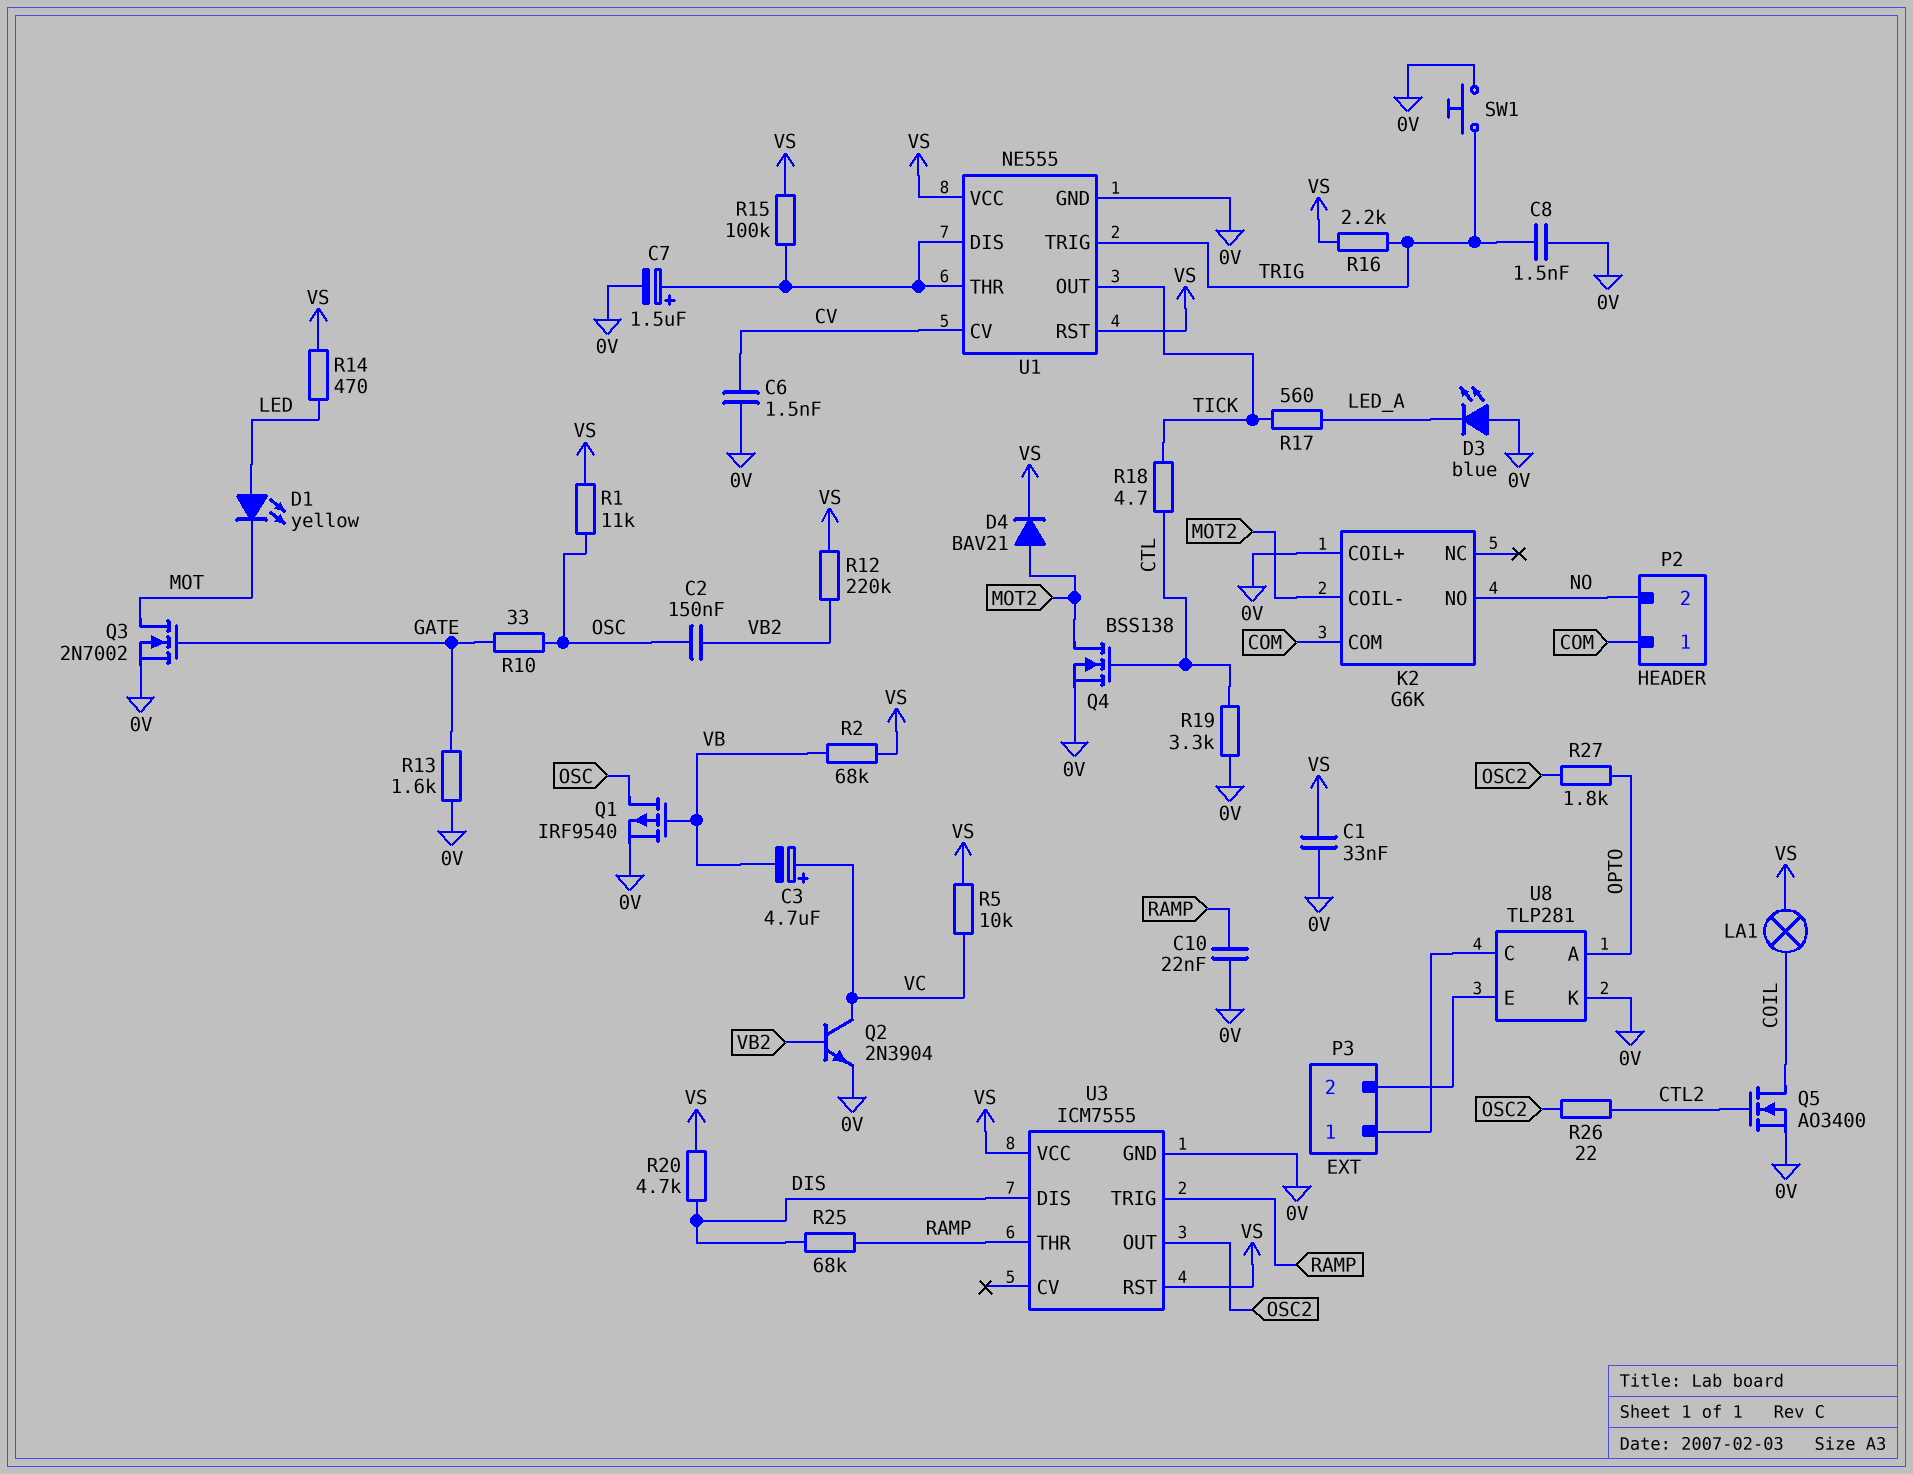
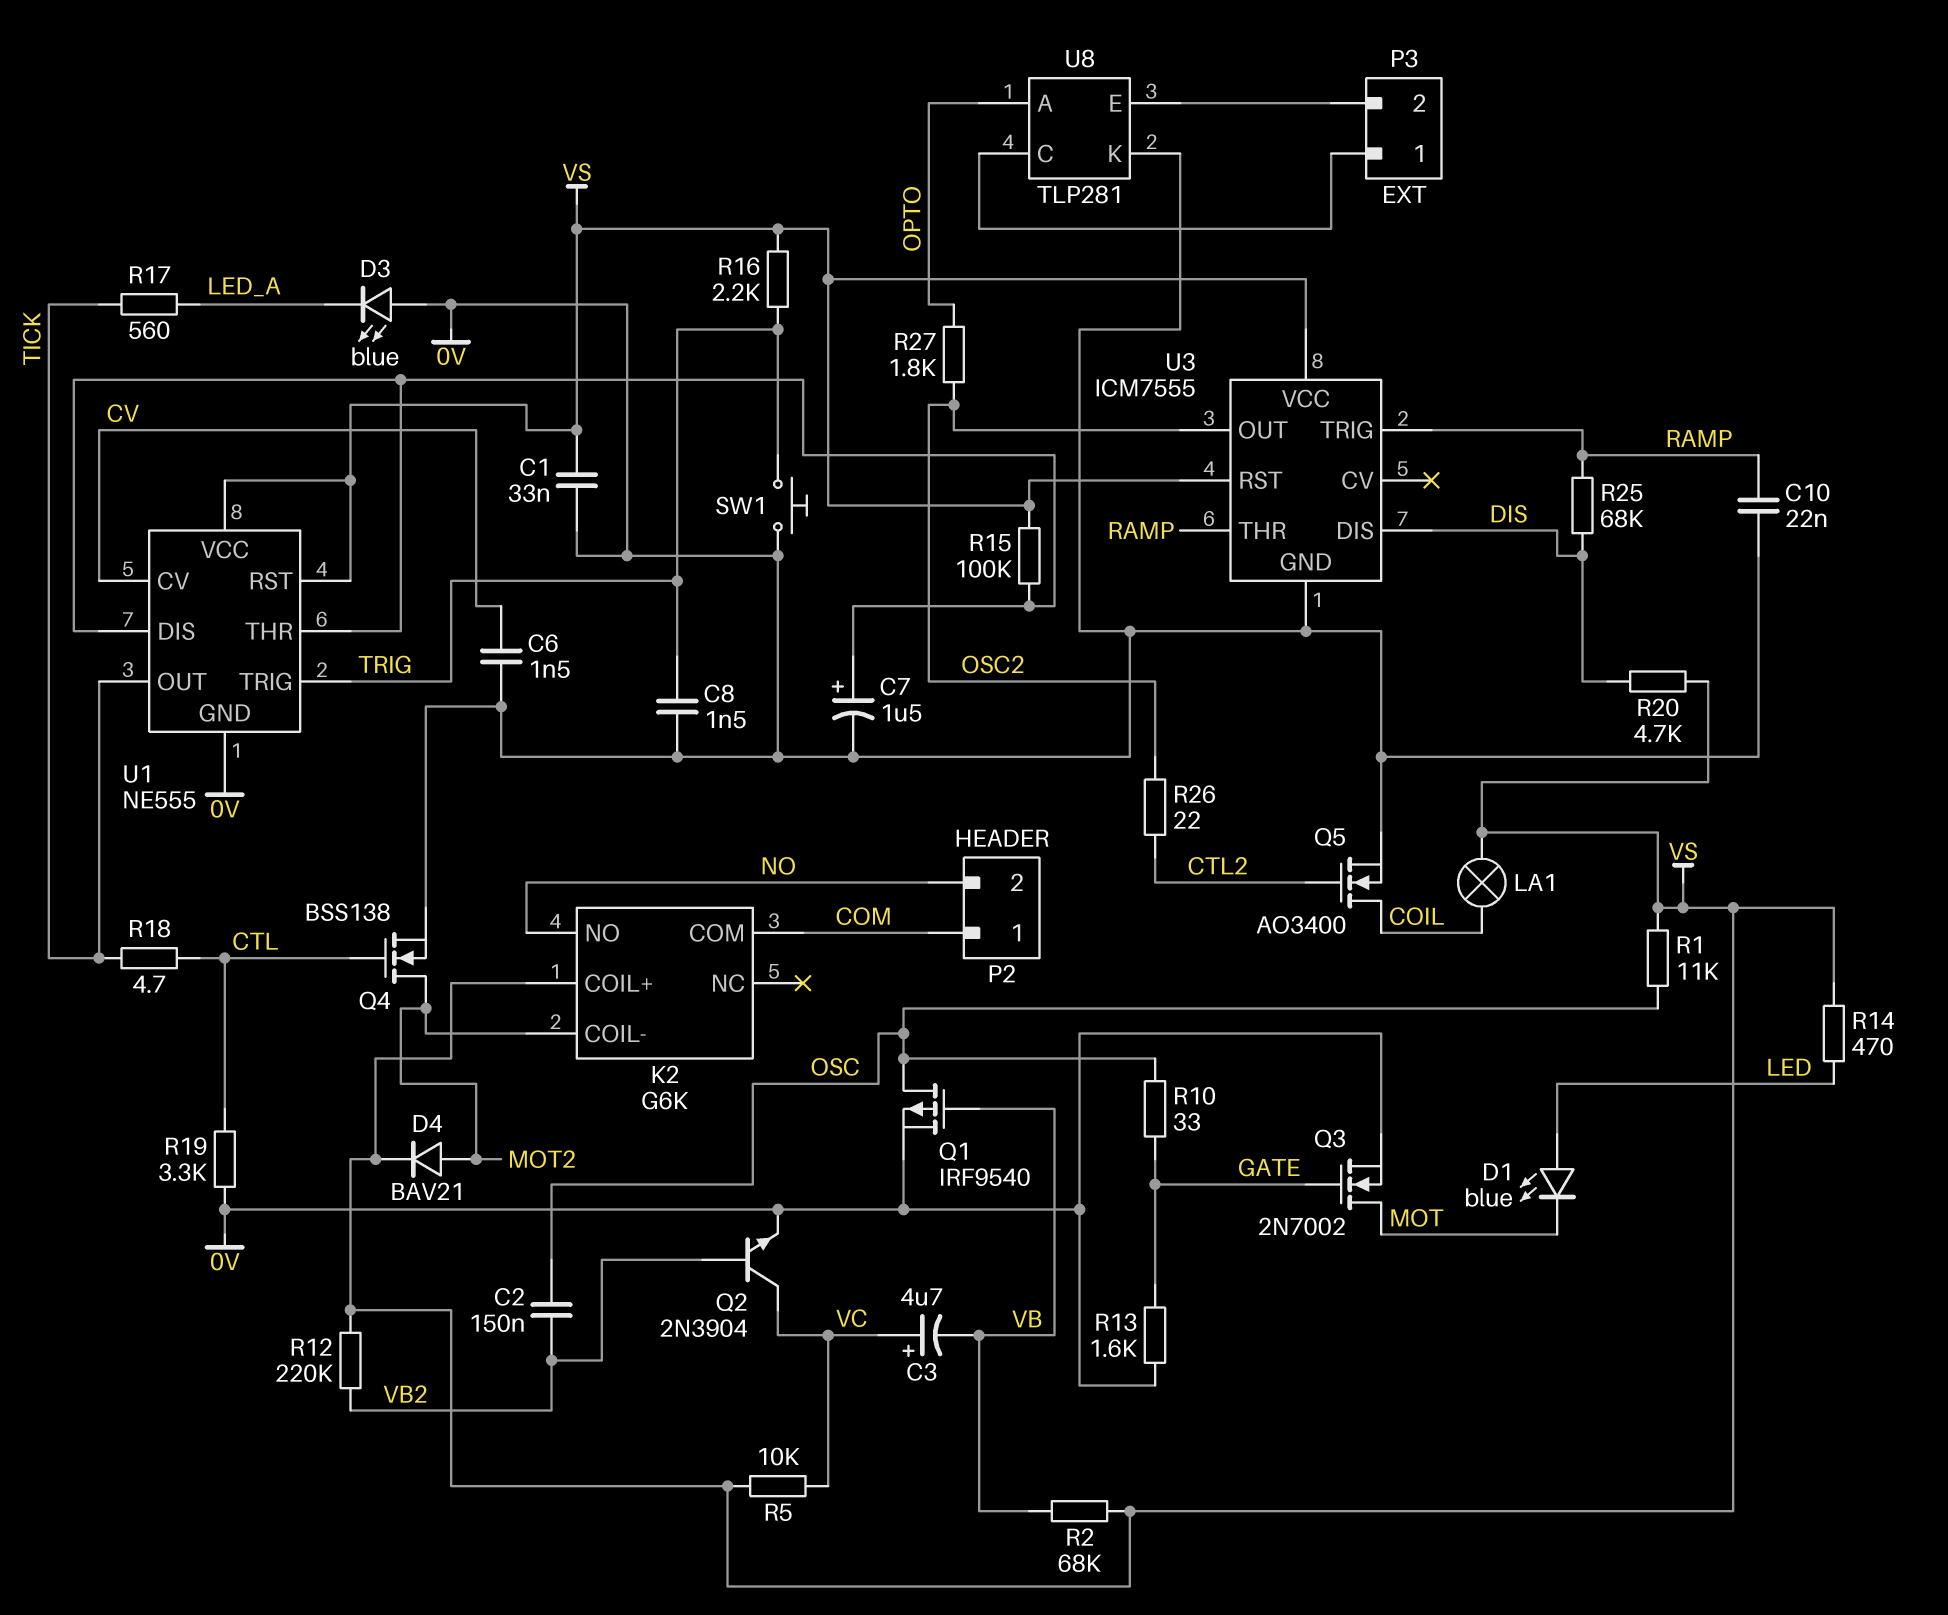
D1: LED yellow (A LED, K MOT) -> LED blue (A LED, K MOT)
K2 pin COIL+: 0V -> VS

